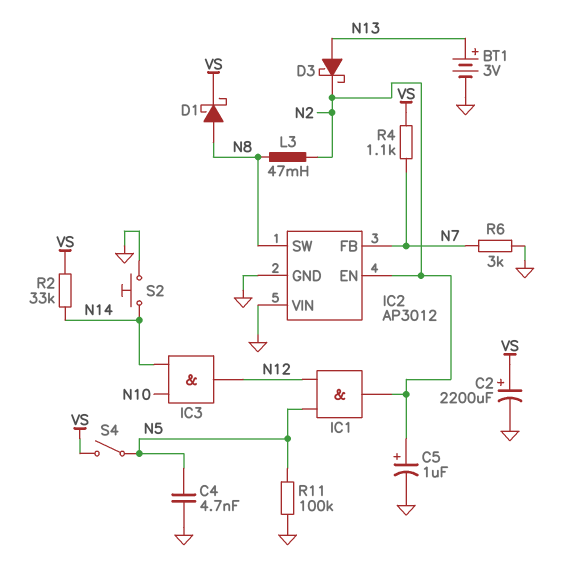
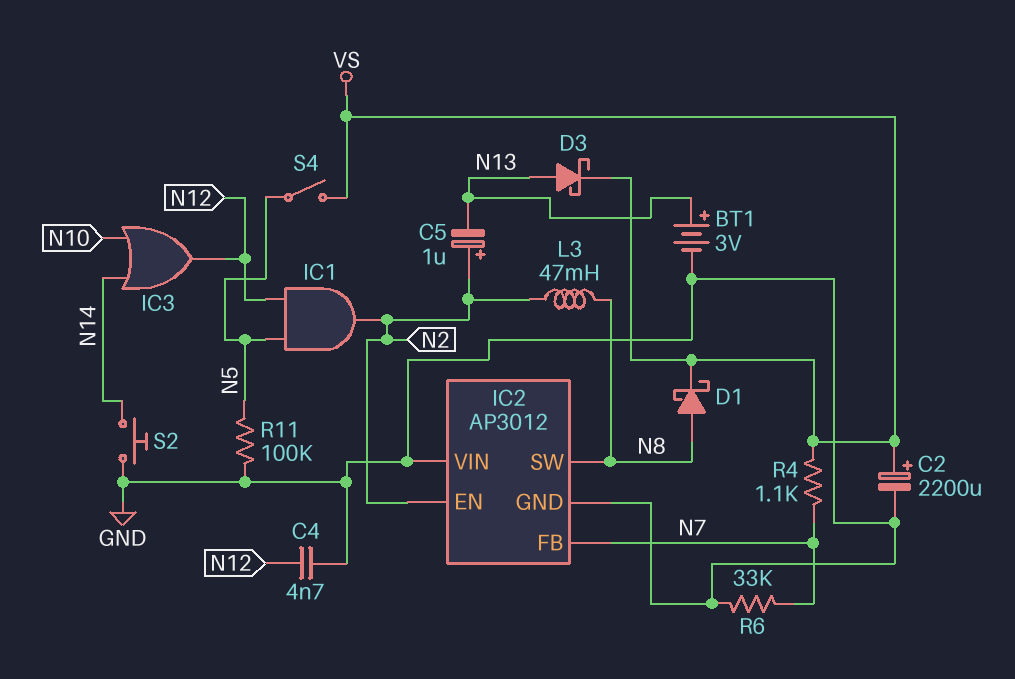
C4: 4.7nF (GND, N5) -> 4.7nF (GND, N12)
C5: 1uF (plus N2, minus GND) -> 1uF (plus N2, minus N13)
D3: schottky (A N13, K N2) -> schottky (A N13, K VS)
IC3: AND (in N10, in N14, out N12) -> OR (in N10, in N14, out N12)
R2: 33k (N14, VS) -> none
R6: 3k (GND, N7) -> 33k (GND, N7)

